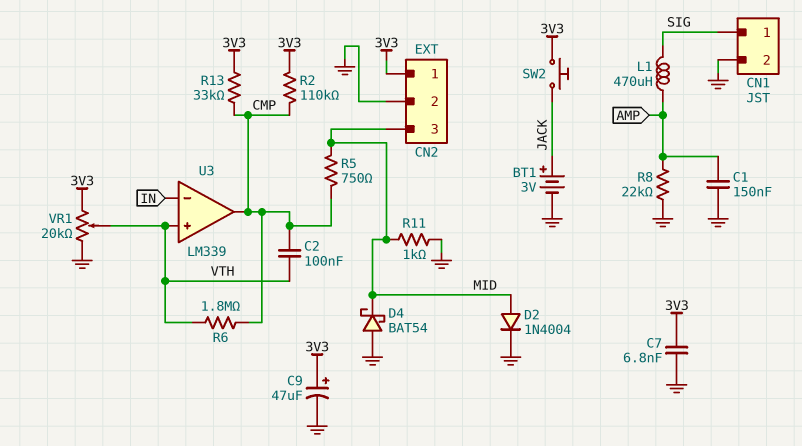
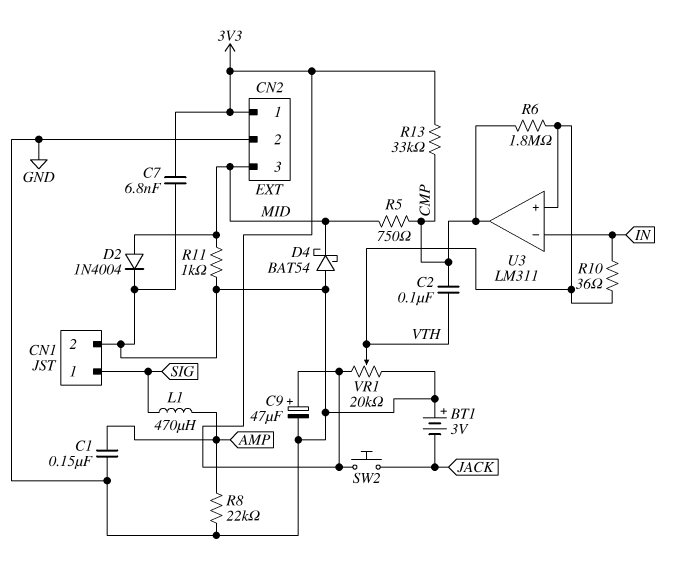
BT1: 3V (plus JACK, minus GND) -> 3V (plus GND, minus JACK)
R2: 110k (3V3, CMP) -> none
R10: none -> 36 (IN, VTH)
U3: LM339 -> LM311

